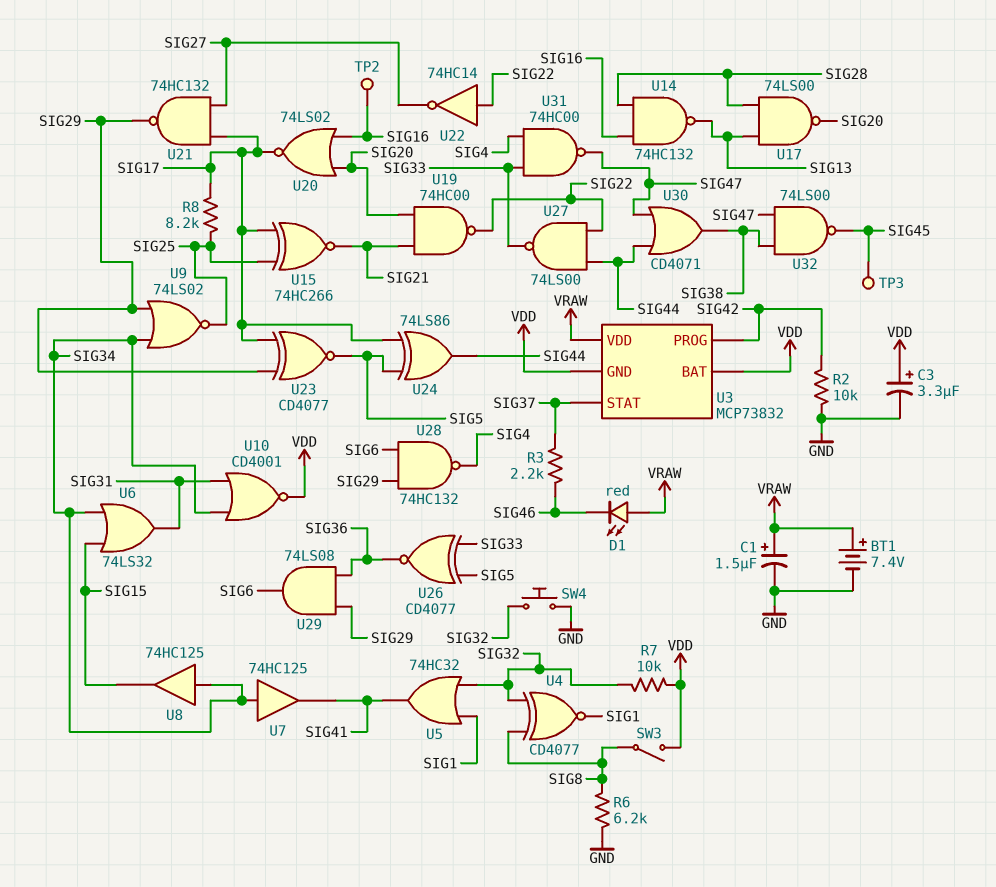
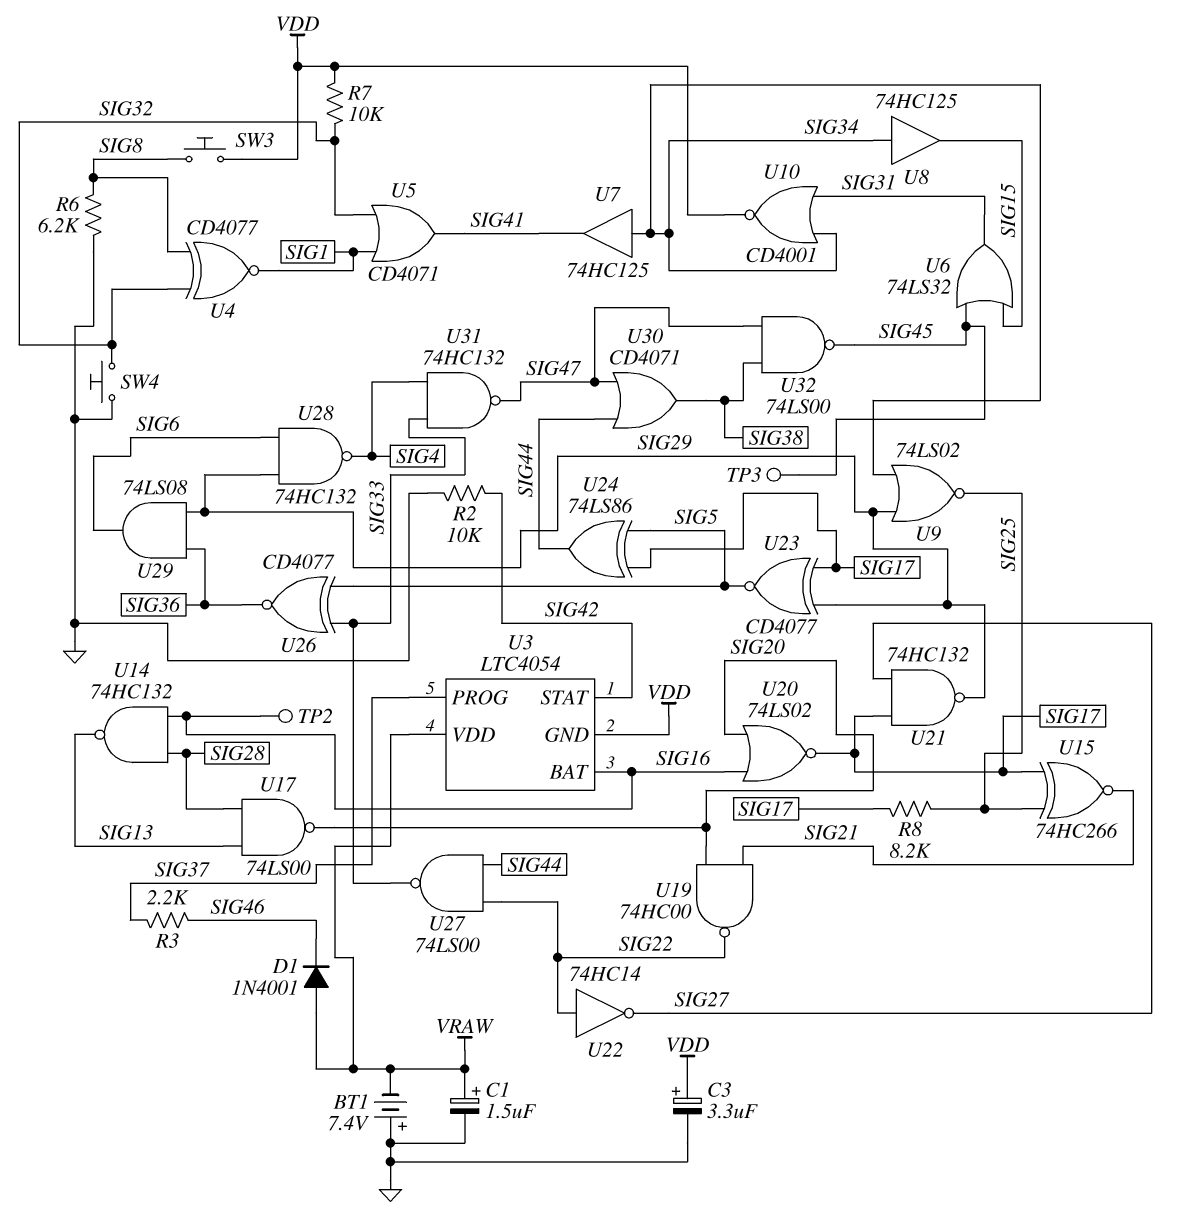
BT1: 7.4V (plus VRAW, minus GND) -> 7.4V (plus GND, minus VRAW)
D1: LED red (A VRAW, K SIG46) -> diode 1N4001 (A VRAW, K SIG46)
SW3: switch (SIG8, VDD) -> button (SIG8, VDD)
U3: MCP73832 -> LTC4054
U3 pin BAT: VDD -> SIG16
U3 pin PROG: SIG42 -> SIG37
U3 pin STAT: SIG37 -> SIG42
U5: OR 74HC32 (in SIG1, in SIG32, out SIG41) -> OR CD4071 (in SIG1, in SIG32, out SIG41)
U6: OR 74LS32 (in SIG15, in SIG34, out SIG31) -> OR 74LS32 (in SIG15, in SIG45, out SIG31)
U31: NAND 74HC00 (in SIG4, in SIG33, out SIG47) -> NAND 74HC132 (in SIG4, in SIG33, out SIG47)

